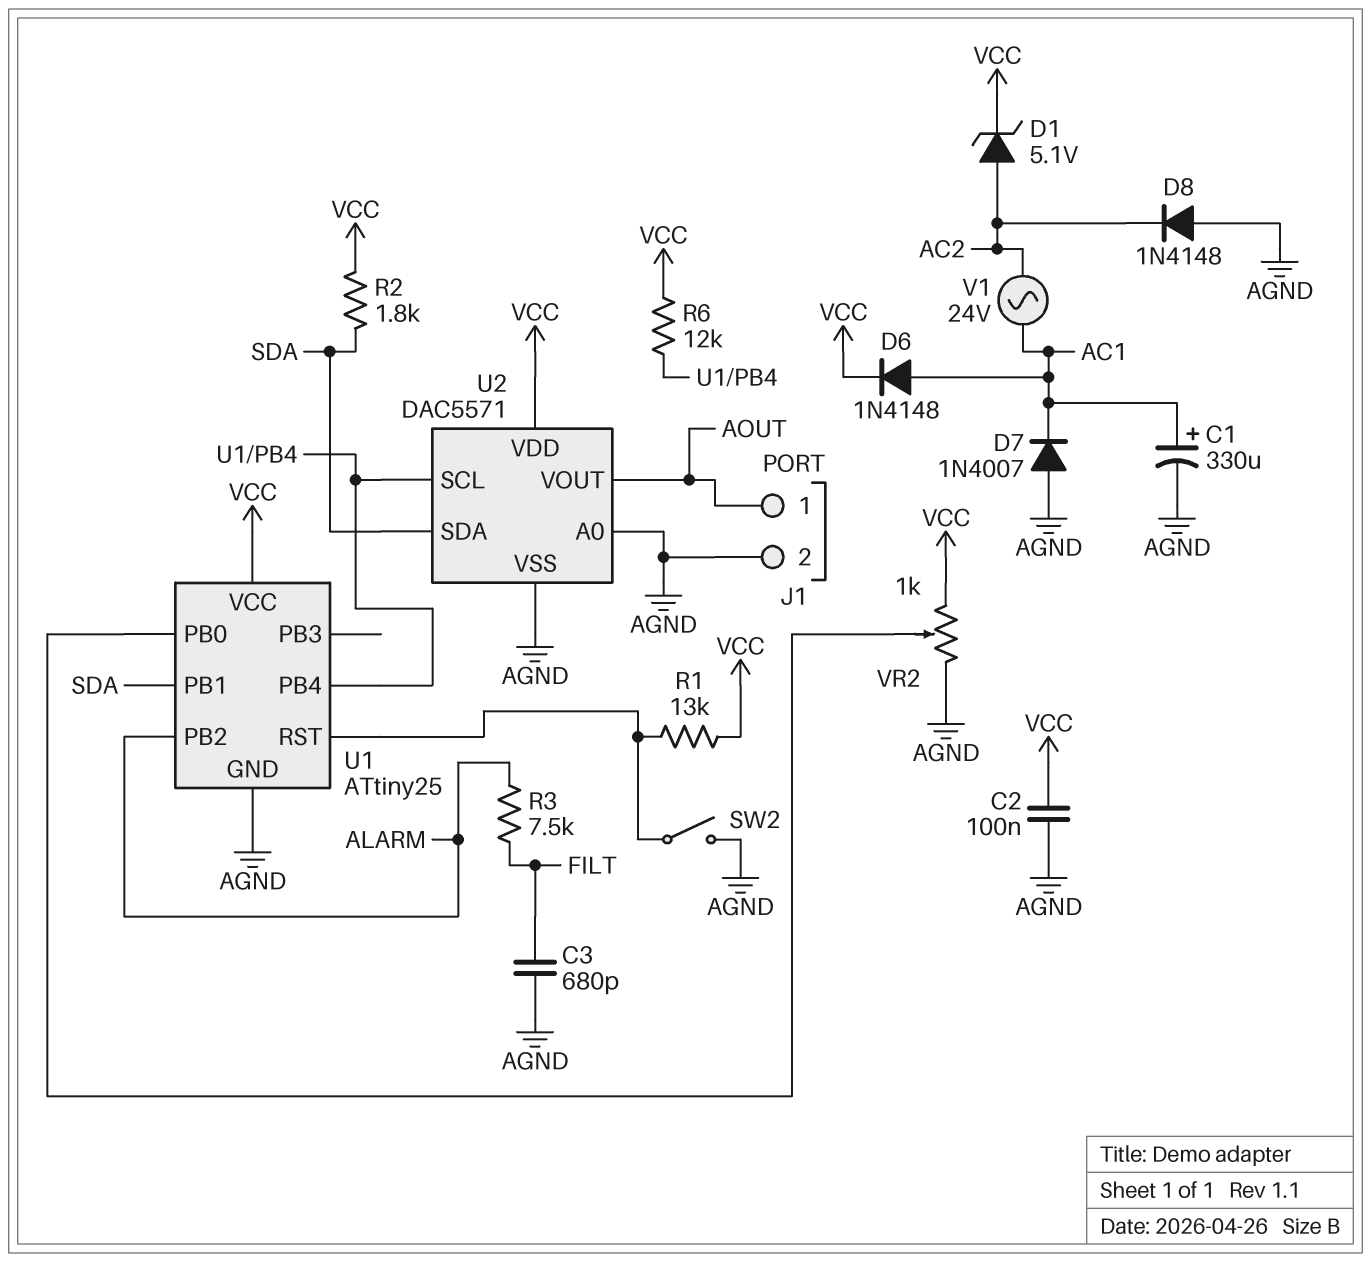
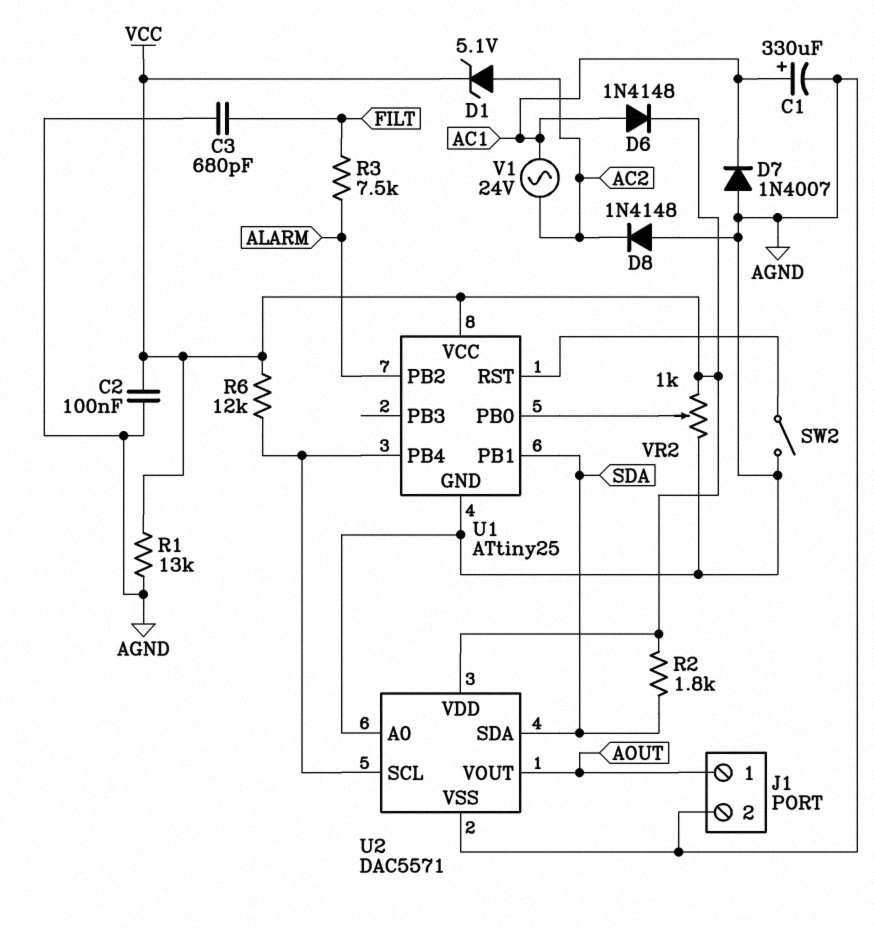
R1: 13k (U1/RST, VCC) -> 13k (AGND, VCC)

